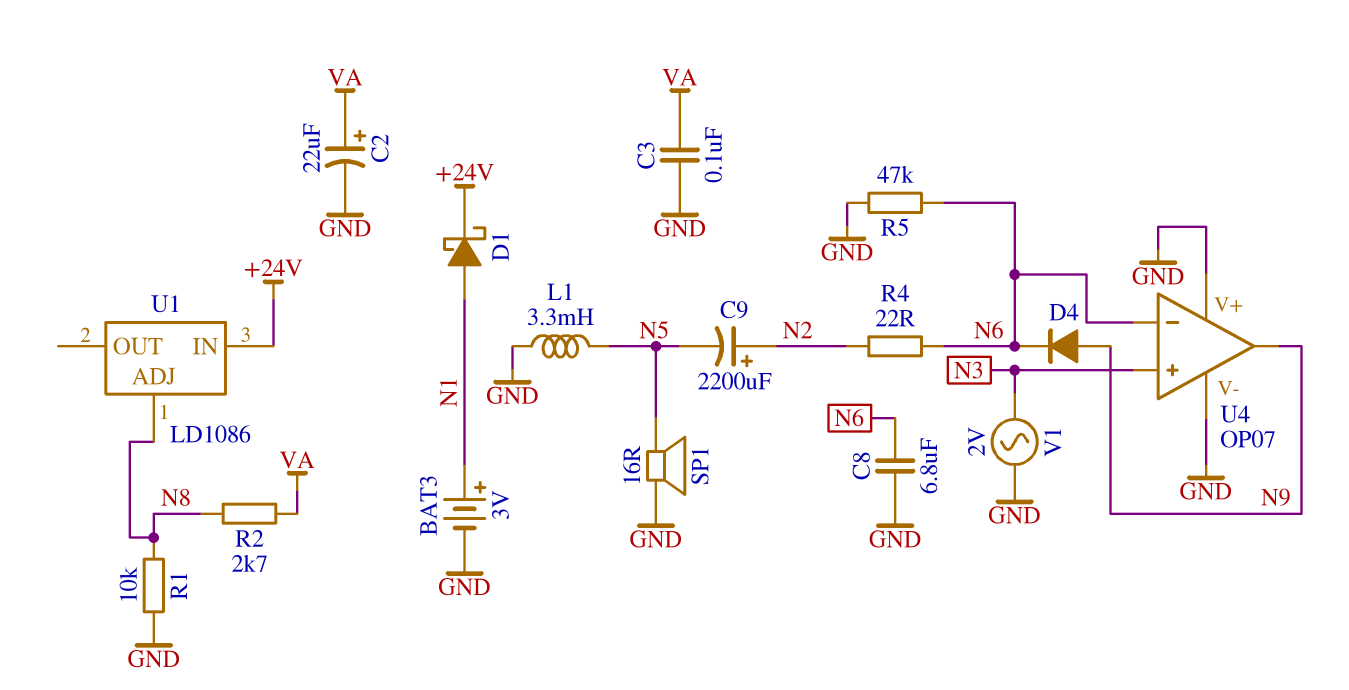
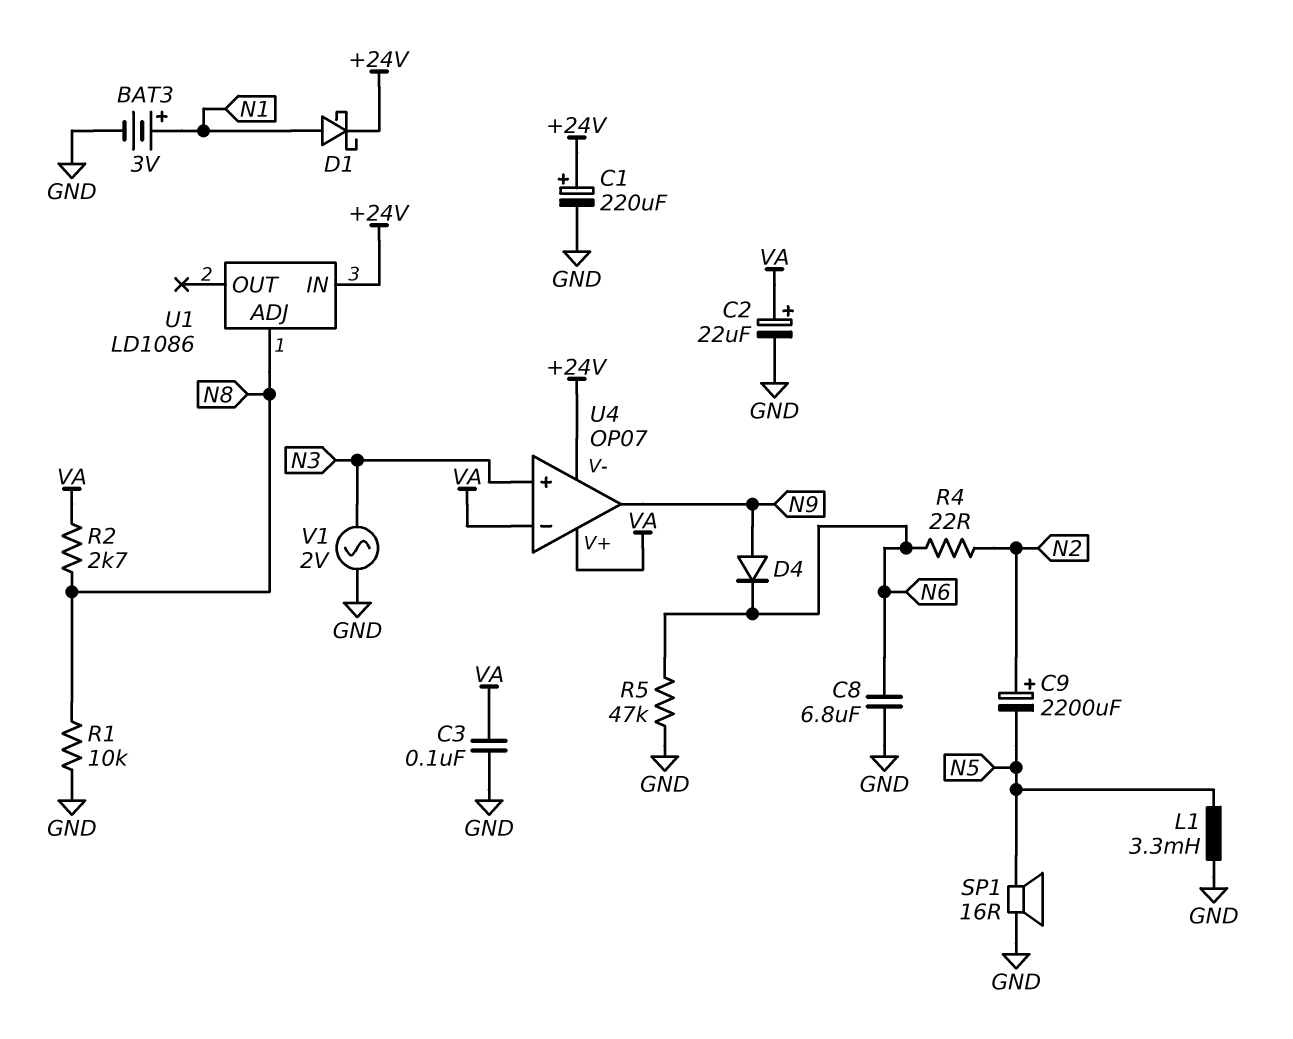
C1: none -> 220uF (plus +24V, minus GND)
U4 pin V+: GND -> VA
U4 pin V-: GND -> +24V
U4 pin in-: N6 -> VA

